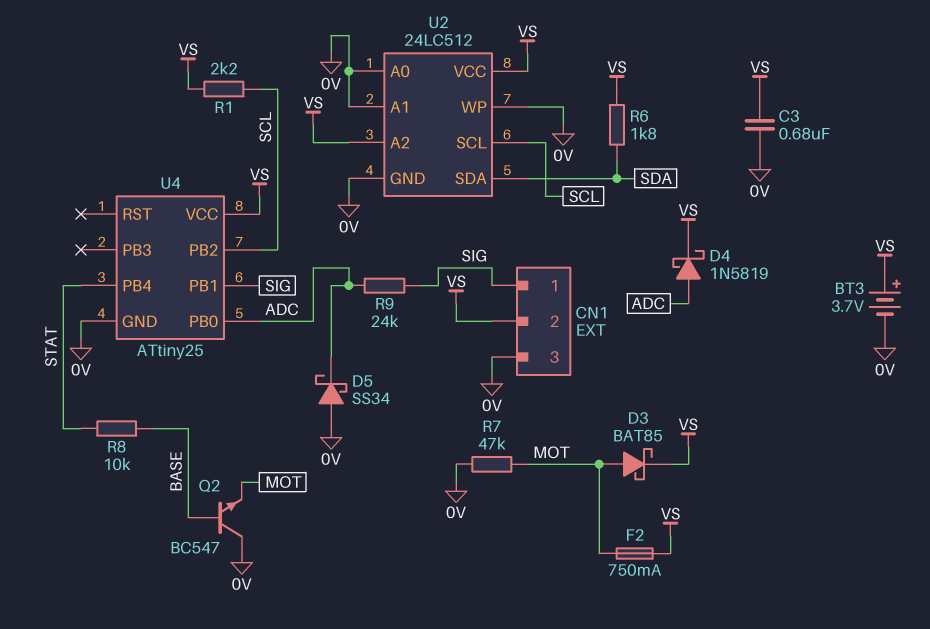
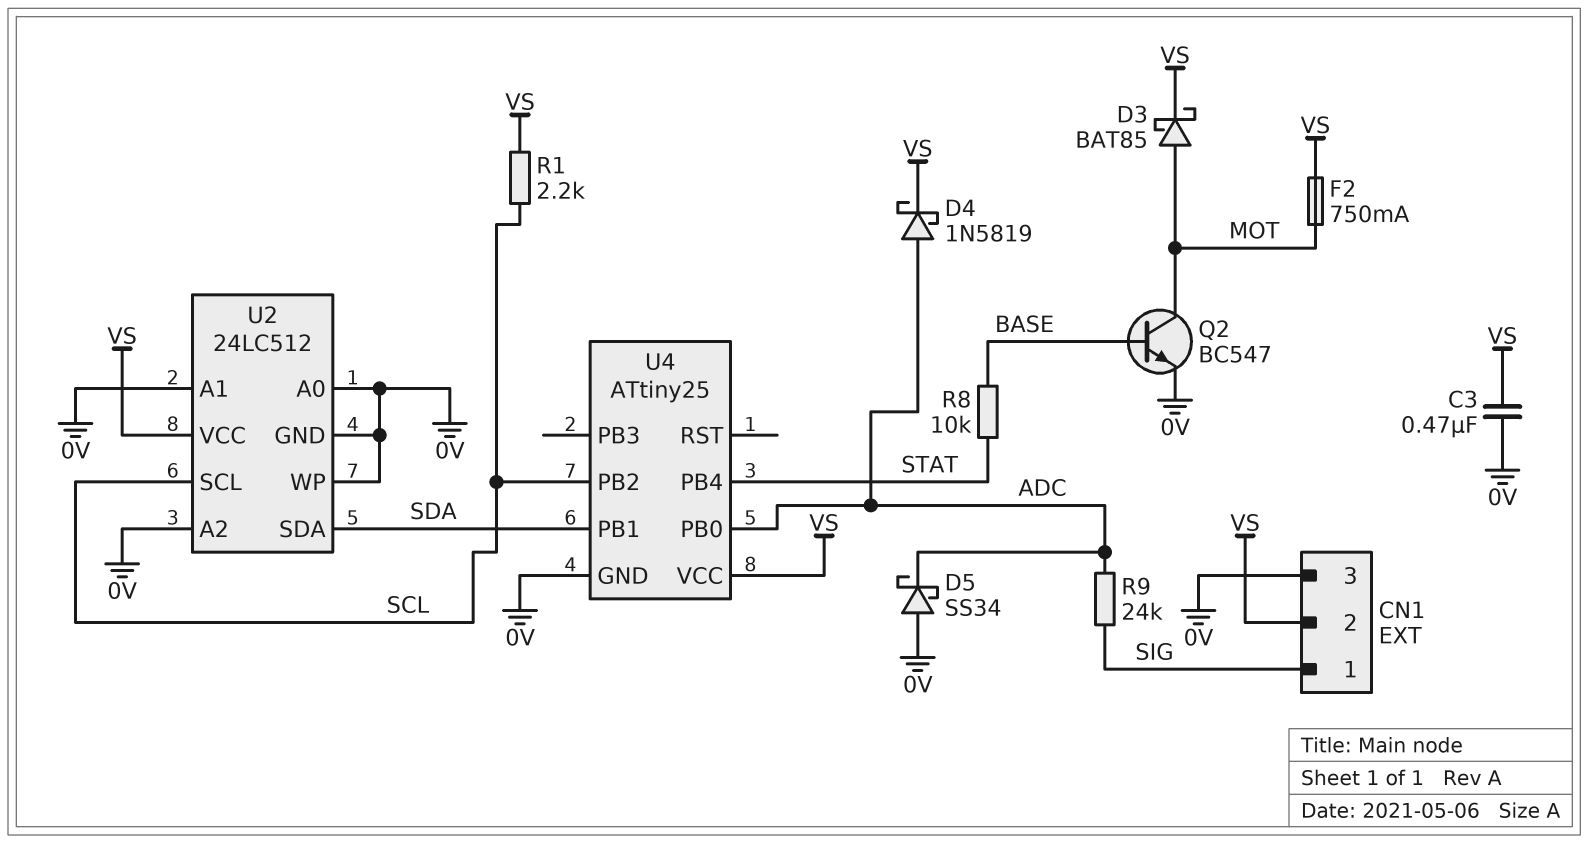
BT3: 3.7V (plus VS, minus 0V) -> none
C3: 680nF (0V, VS) -> 470nF (0V, VS)
Q2: NPN BC547 (B BASE, C 0V, E MOT) -> NPN BC547 (B BASE, C MOT, E 0V)
R6: 1.8k (SDA, VS) -> none
R7: 47k (0V, MOT) -> none
U2 pin A2: VS -> 0V
U4 pin PB1: SIG -> SDA

